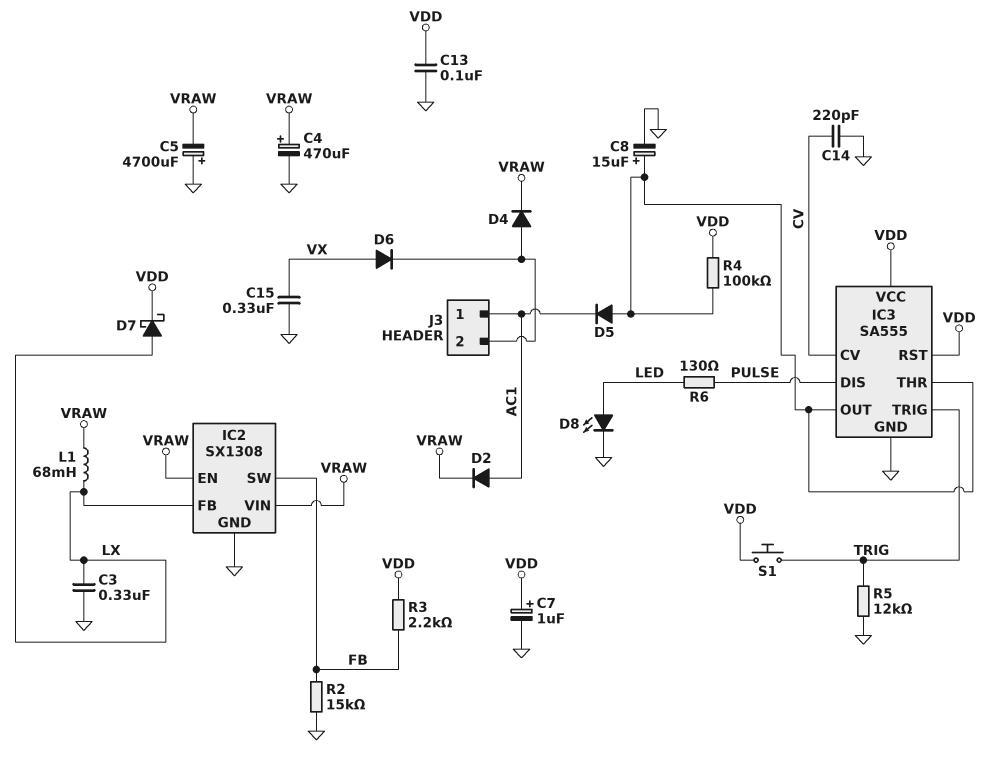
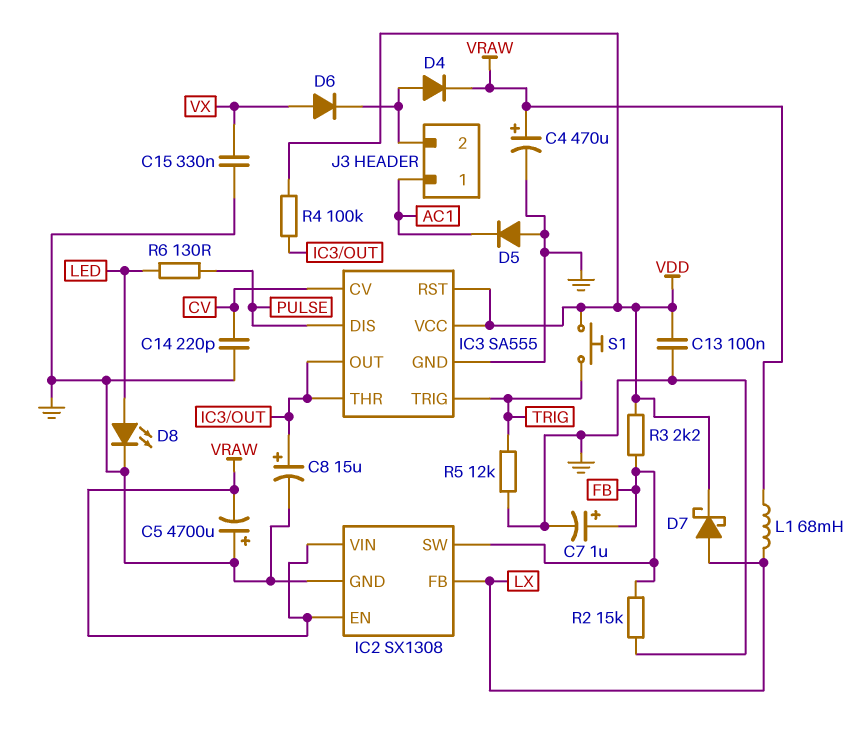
C3: 330nF (GND, LX) -> none
C7: 1uF (plus VDD, minus GND) -> 1uF (plus FB, minus GND)
D2: diode (A AC1, K VRAW) -> none
D5: diode (A IC3/OUT, K AC1) -> diode (A GND, K AC1)

